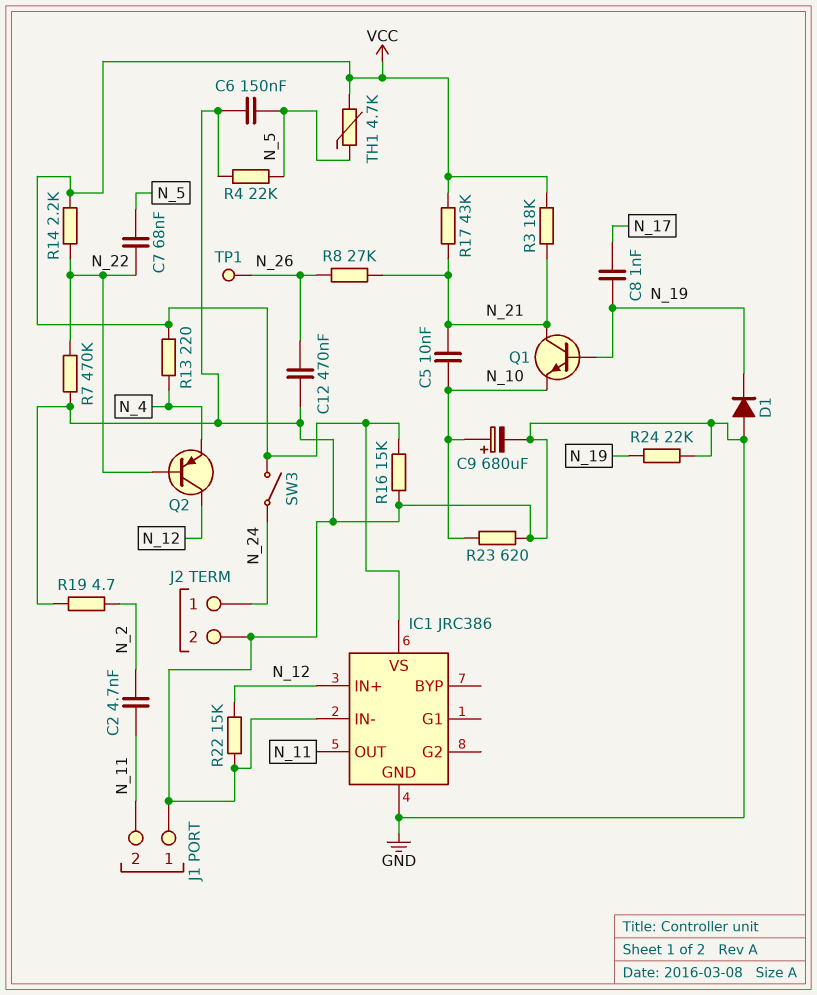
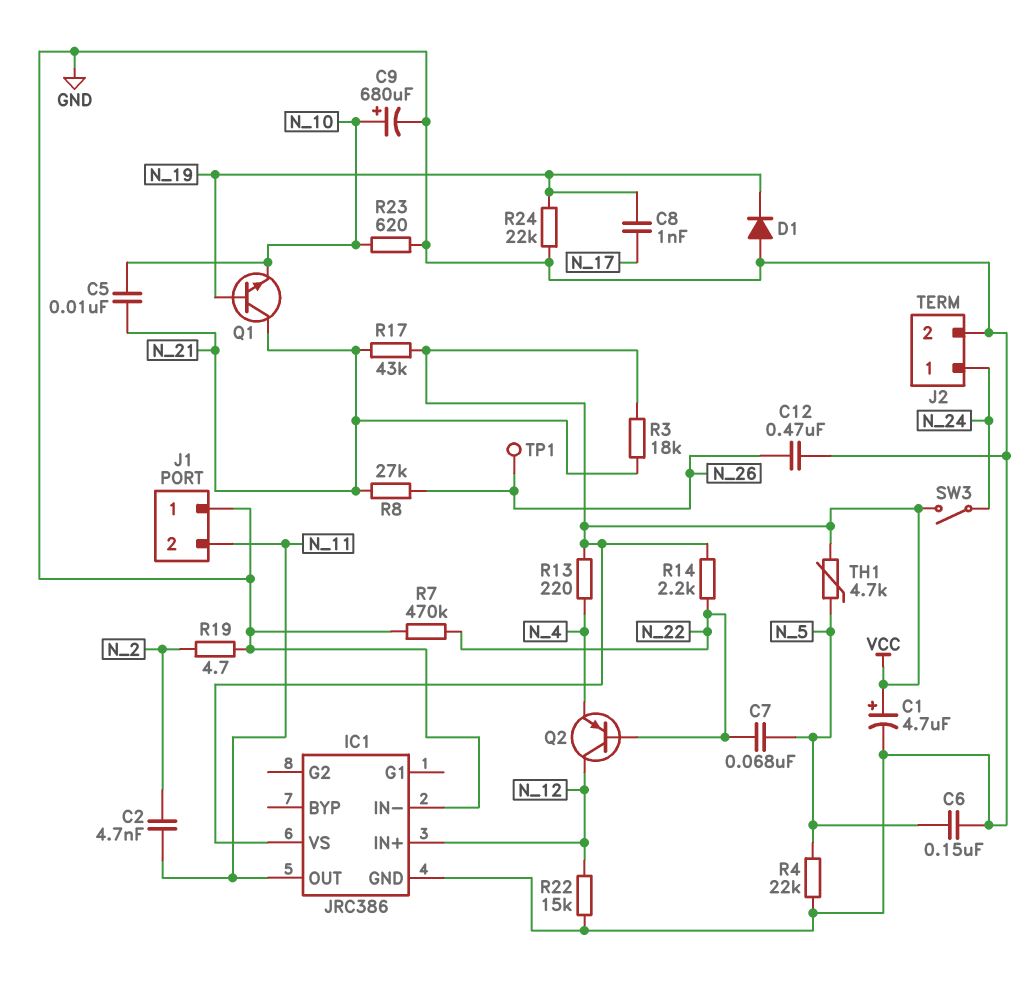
C1: none -> 4.7uF (plus VCC, minus GND)
R16: 15k (GND, VCC) -> none

